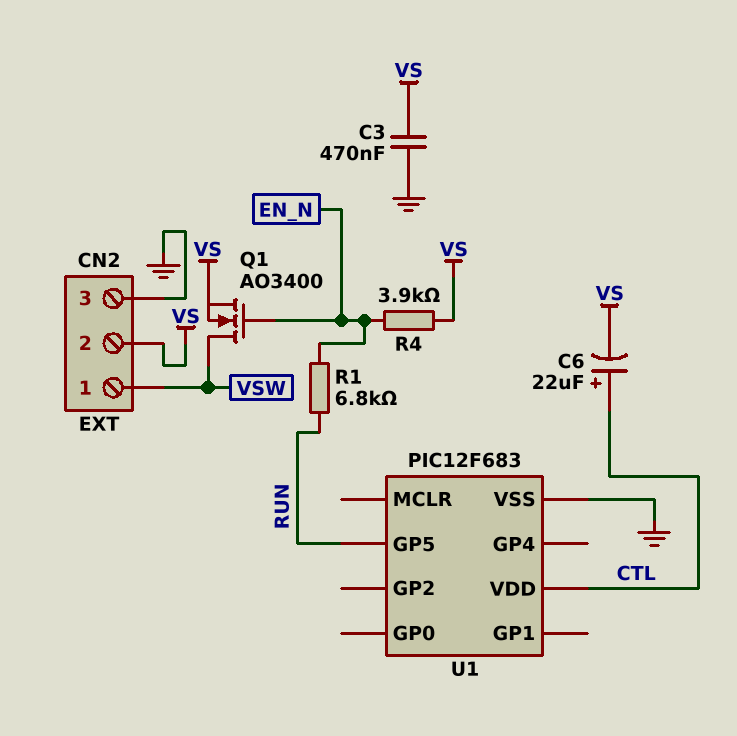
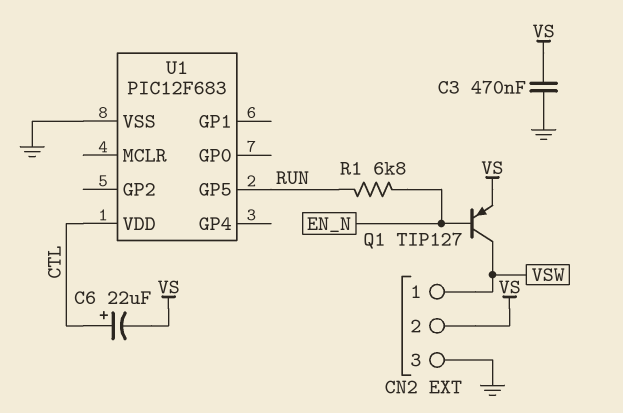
Q1: NMOS AO3400 (G EN_N, D VSW, S VS) -> PNP TIP127 (B EN_N, C VSW, E VS)
R4: 3.9k (EN_N, VS) -> none

